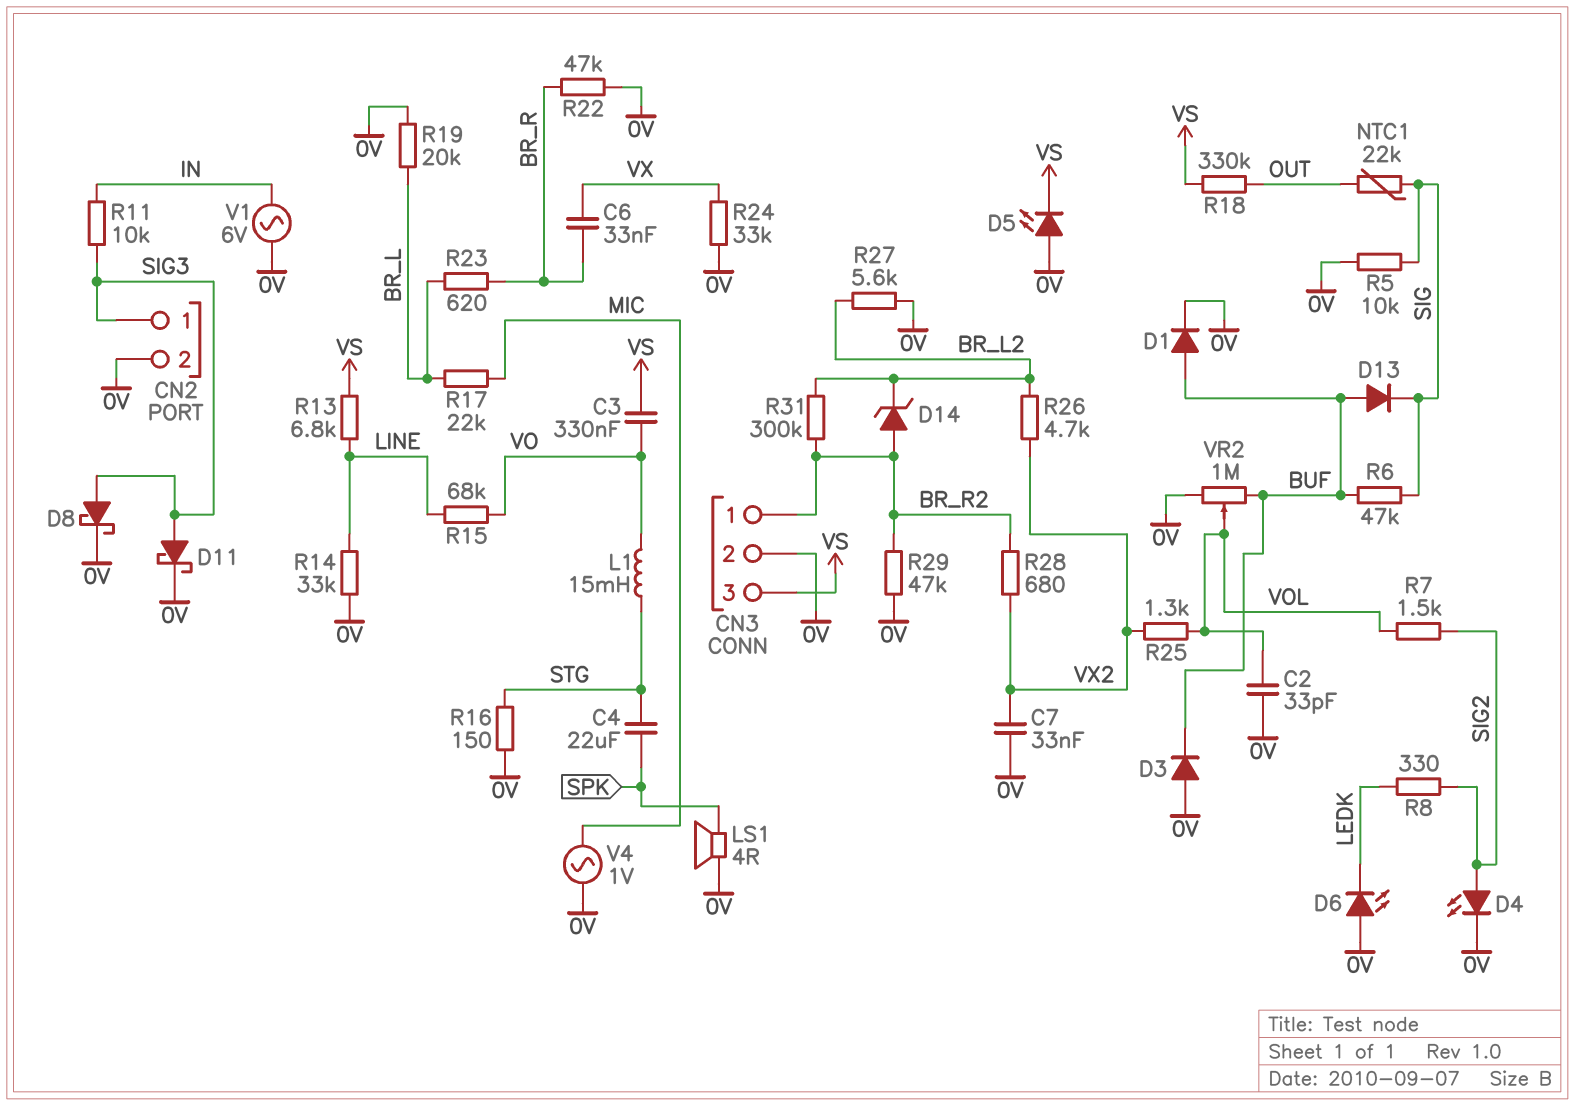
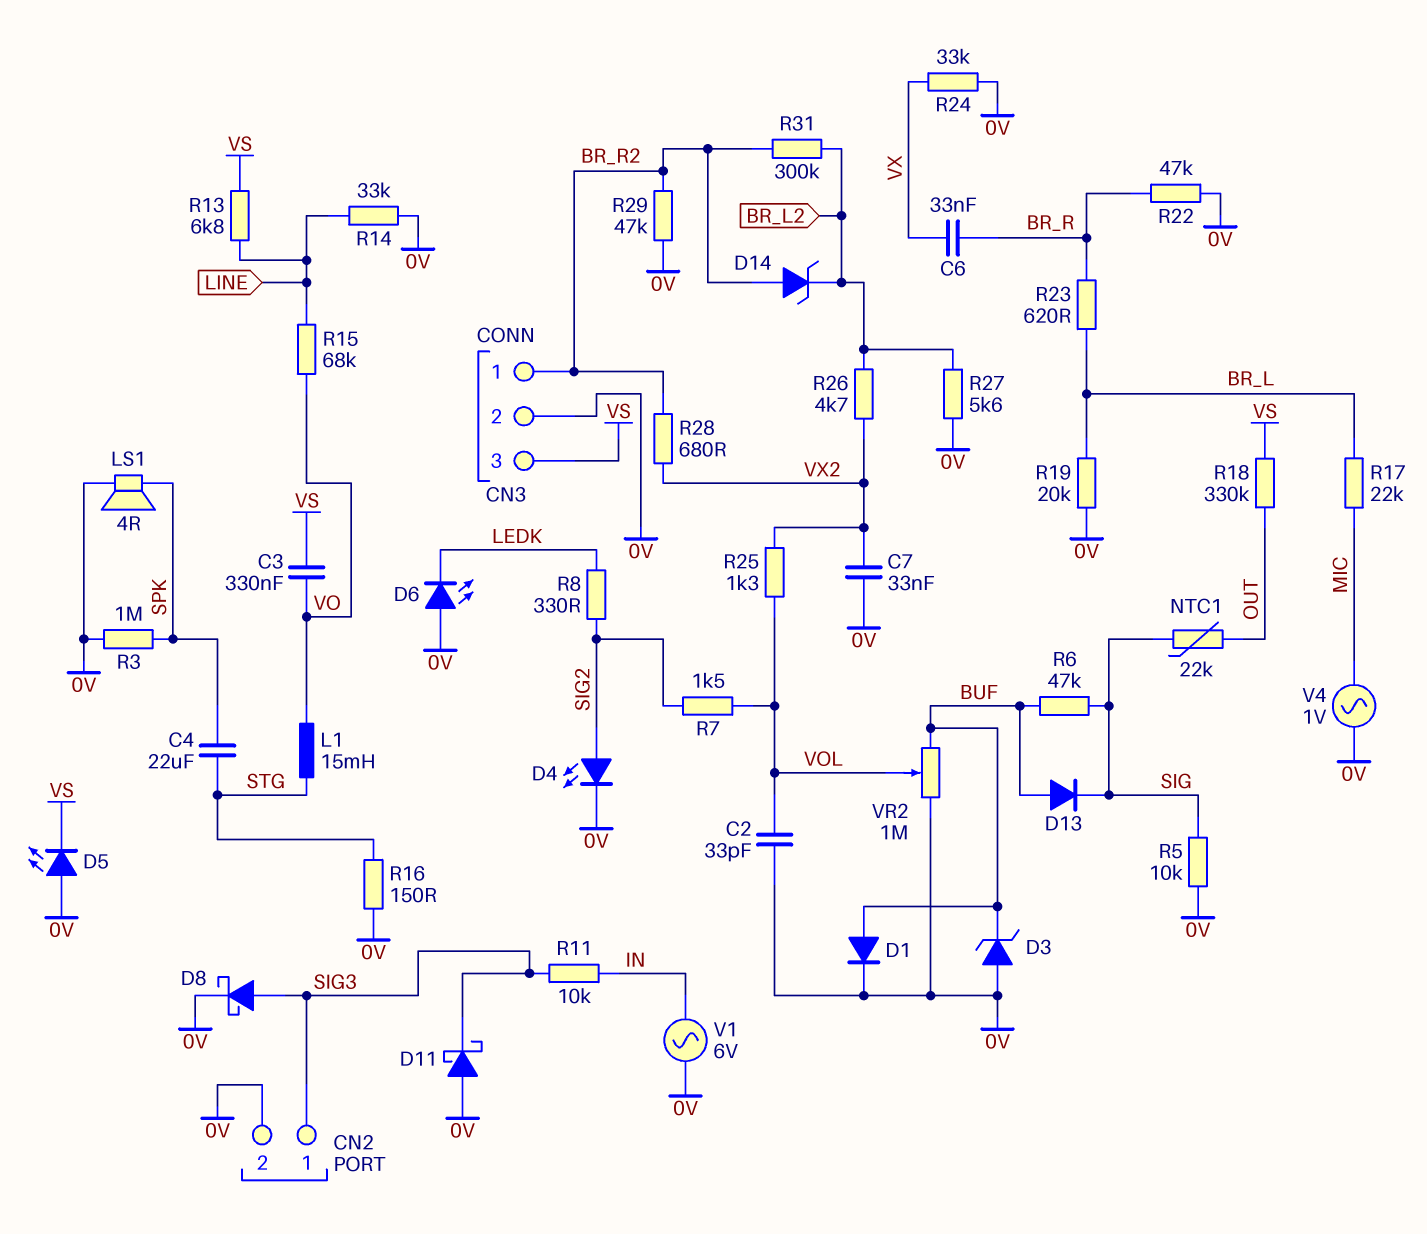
D3: diode (A 0V, K BUF) -> zener (A 0V, K BUF)
D11: schottky (A SIG3, K 0V) -> schottky (A 0V, K SIG3)
R3: none -> 1M (0V, SPK)

